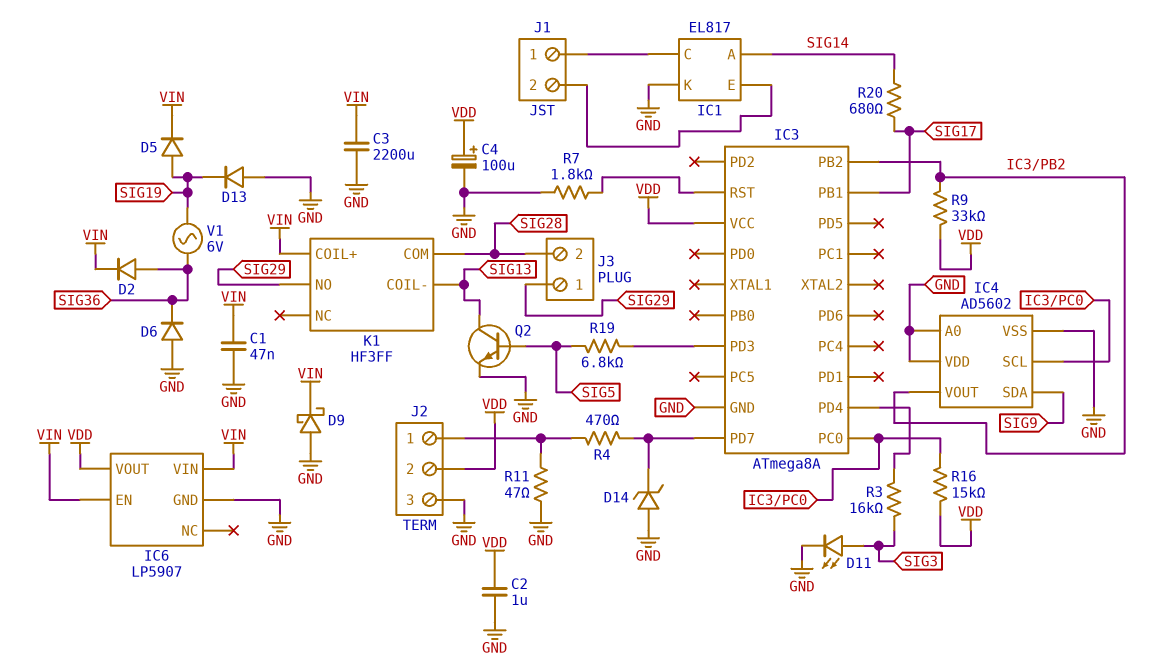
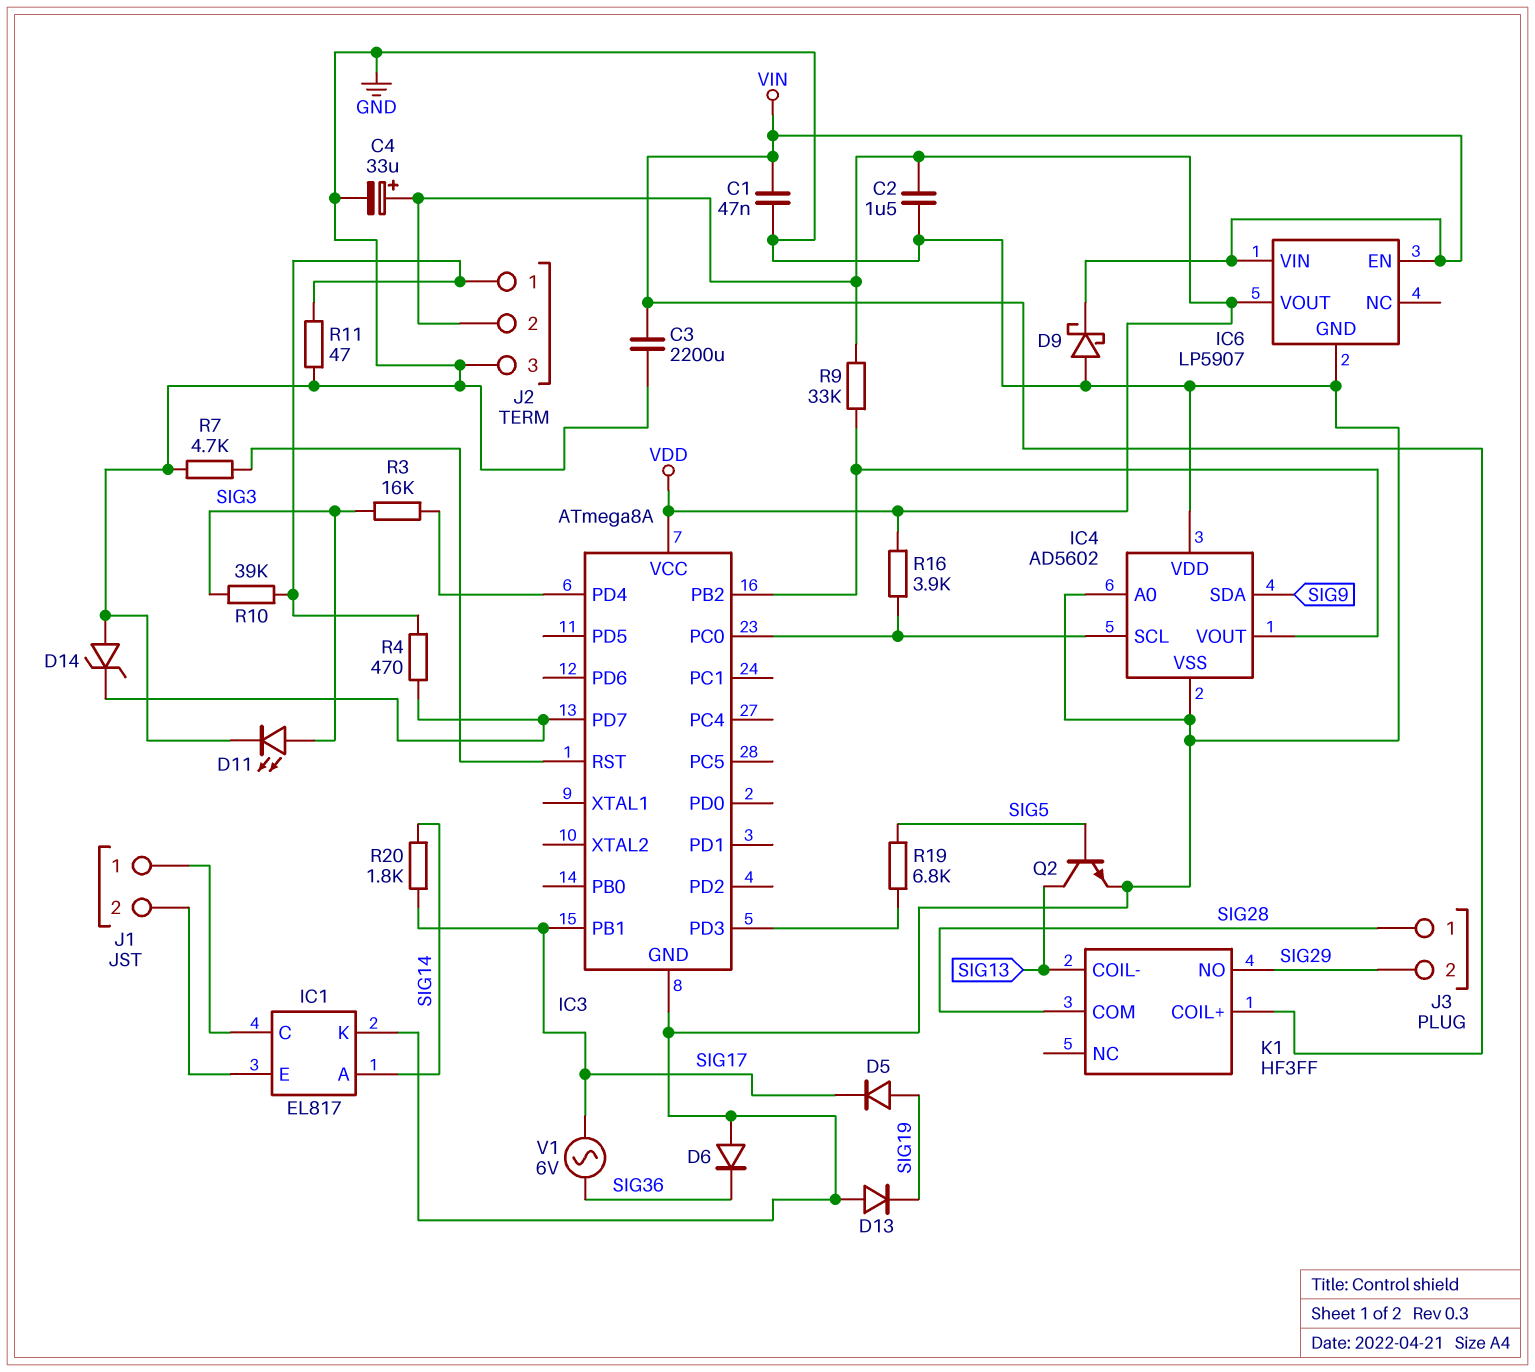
C2: 1uF (GND, VDD) -> 1.5uF (GND, VDD)
C4: 100uF (plus VDD, minus GND) -> 33uF (plus VDD, minus GND)
D2: diode (A SIG36, K VIN) -> none
D5: diode (A SIG19, K VIN) -> diode (A SIG19, K SIG17)
J3 pin 1: SIG29 -> SIG28
J3 pin 2: SIG28 -> SIG29
R7: 1.8k (GND, IC3/RST) -> 4.7k (GND, IC3/RST)
R10: none -> 39k (J2/1, SIG3)
R16: 15k (IC3/PC0, VDD) -> 3.9k (IC3/PC0, VDD)
R20: 680 (SIG14, SIG17) -> 1.8k (SIG14, SIG17)
V1: AC 6V (SIG19, SIG36) -> AC 6V (SIG17, SIG36)

